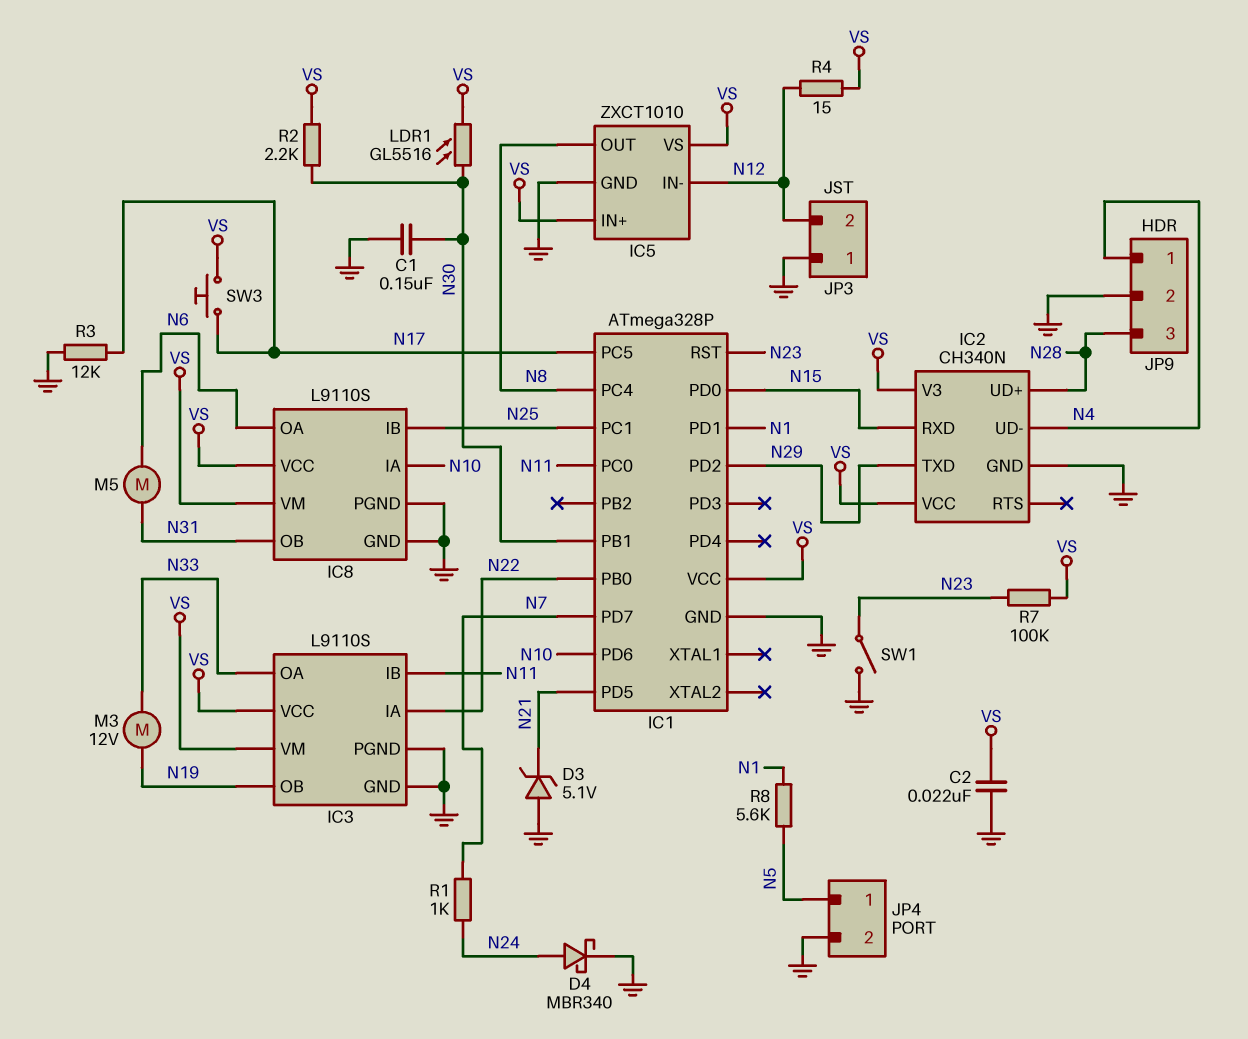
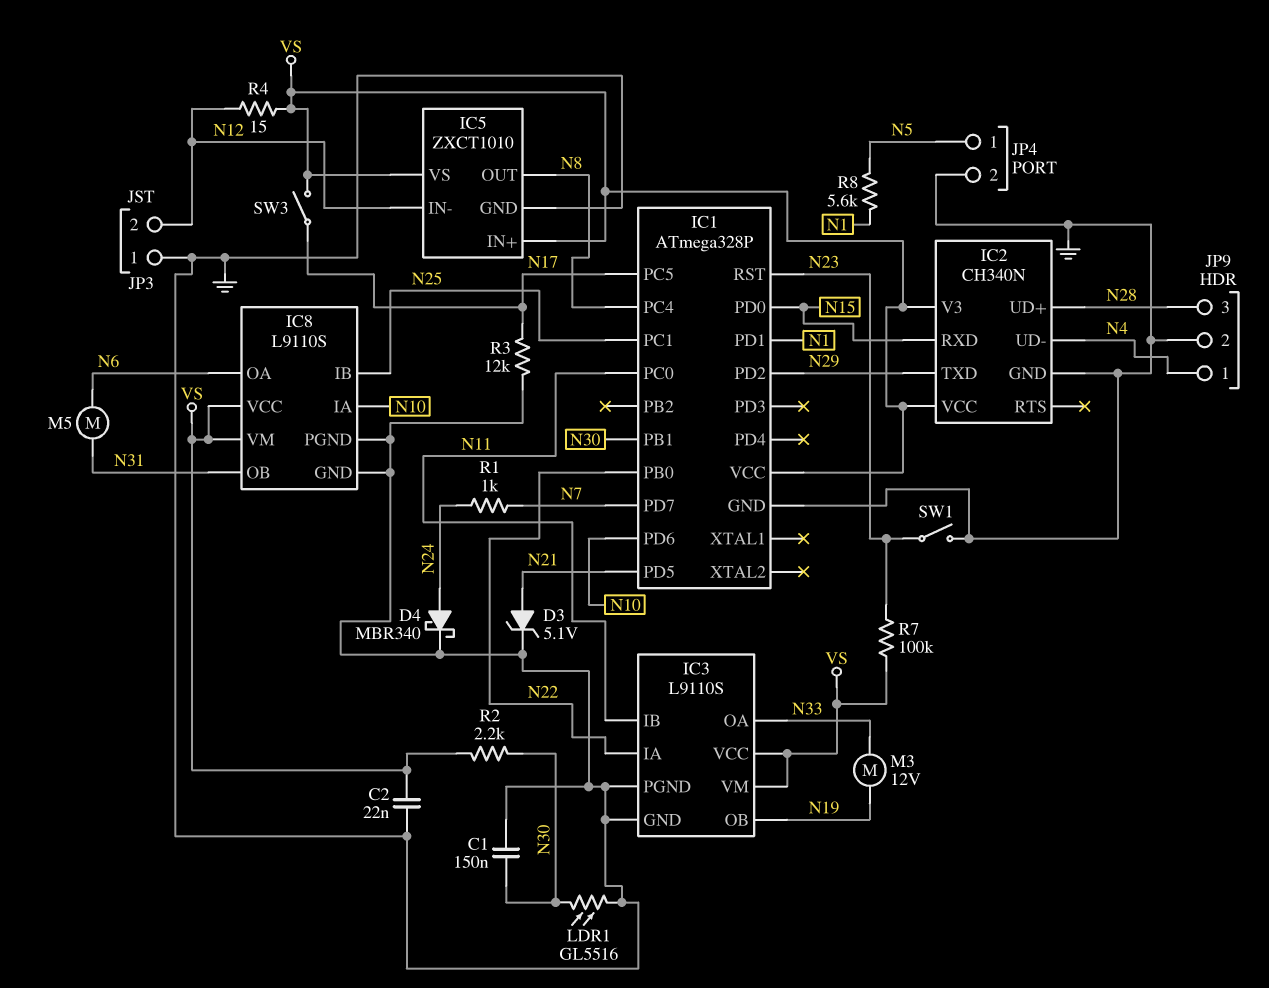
D3: zener 5.1V (A GND, K N21) -> zener 5.1V (A N21, K GND)
LDR1: GL5516 (N30, VS) -> GL5516 (GND, N30)
SW3: button (N17, VS) -> switch (N17, VS)

